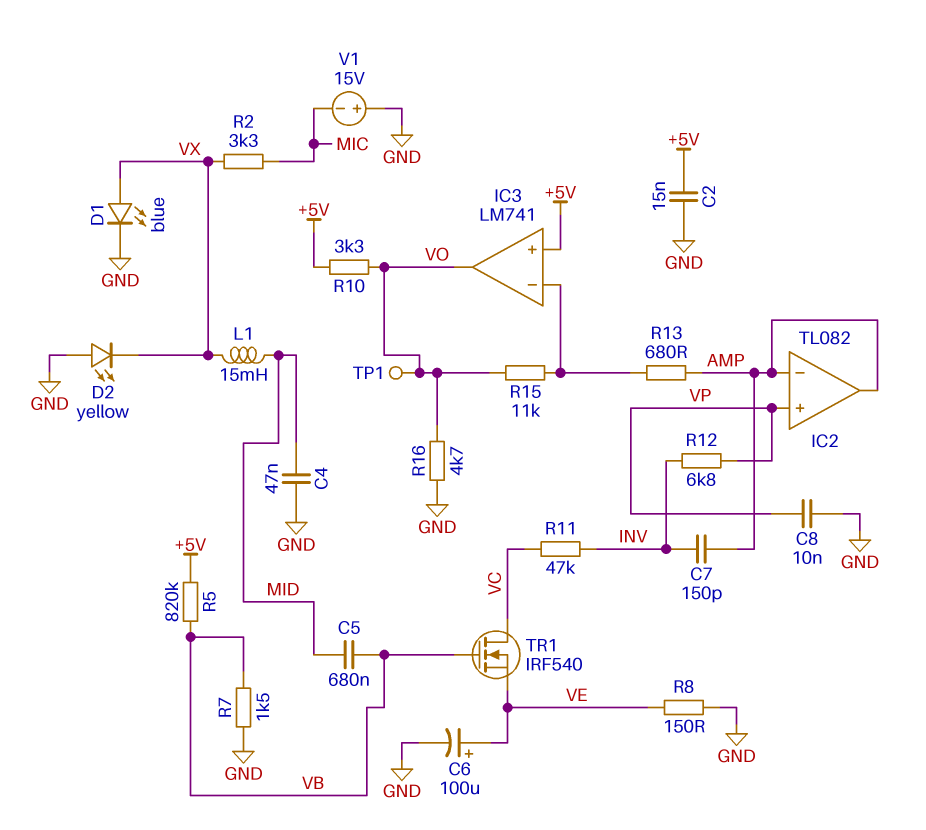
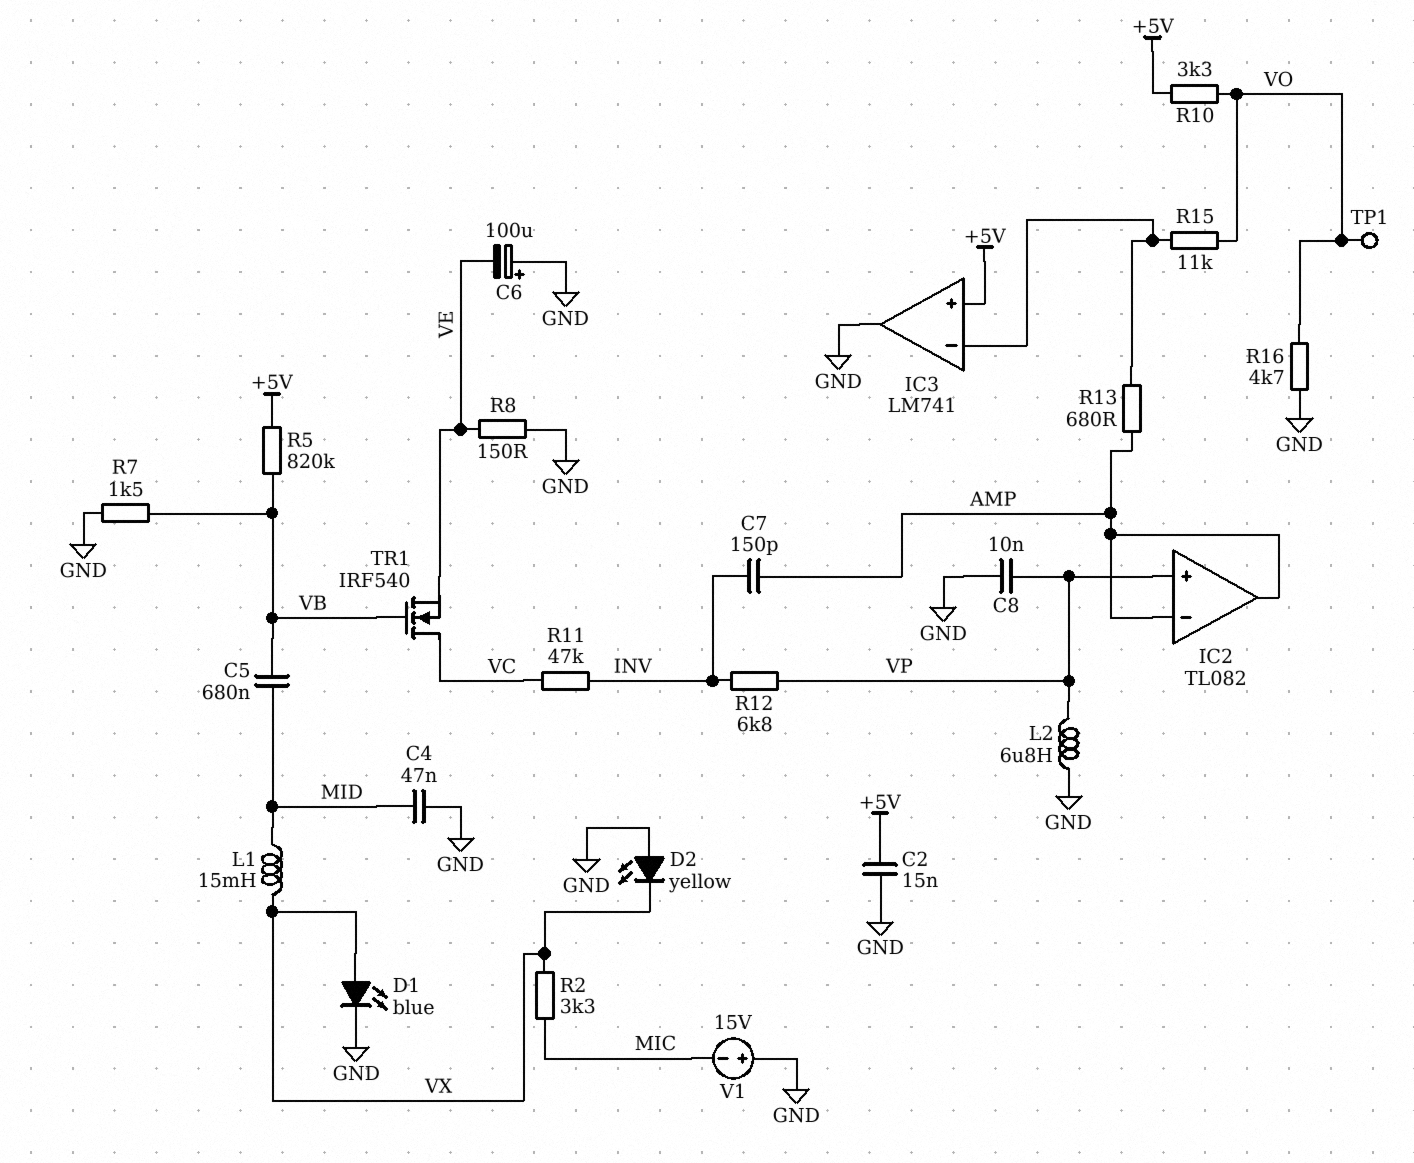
C6: 100uF (plus VE, minus GND) -> 100uF (plus GND, minus VE)
IC3 pin out: VO -> GND
L2: none -> 6.8uH (GND, VP)

